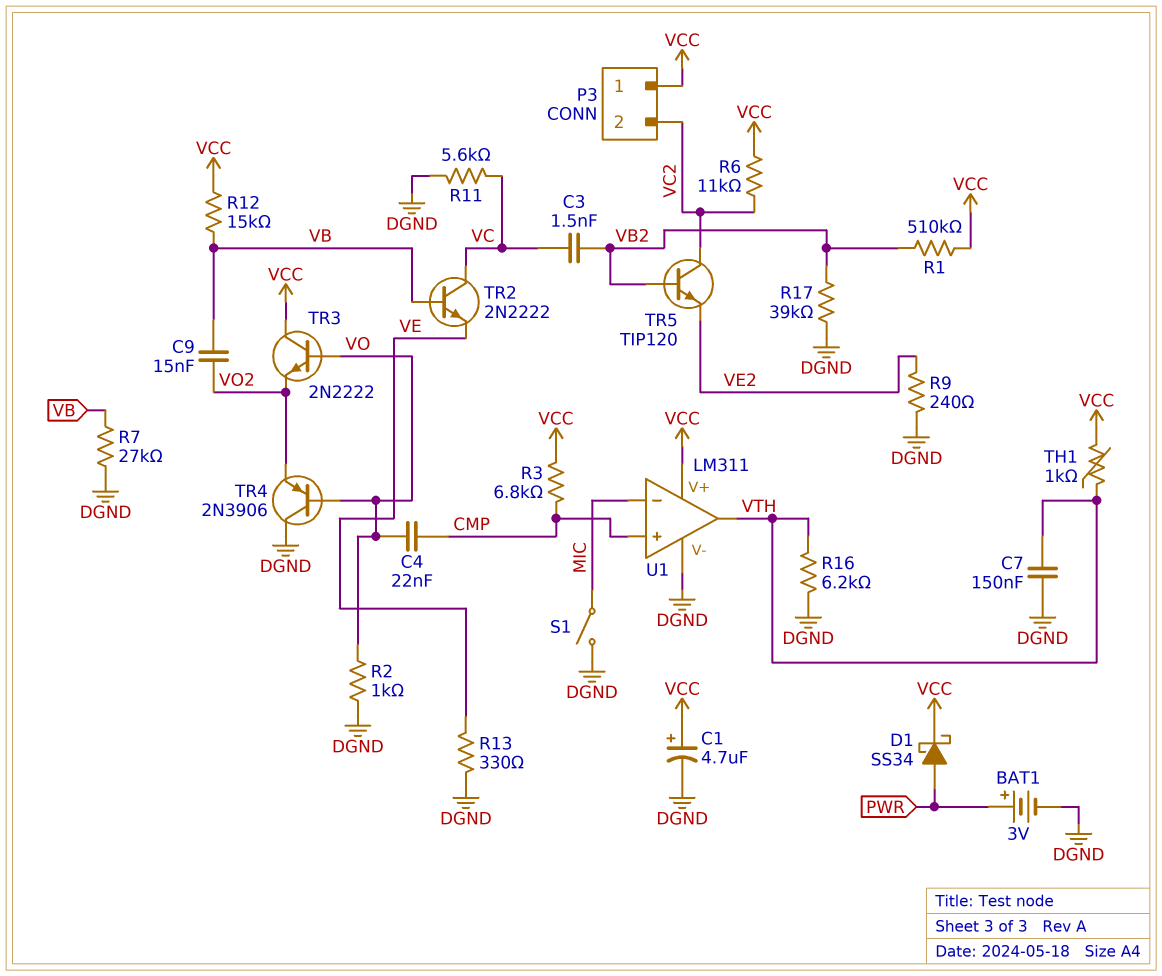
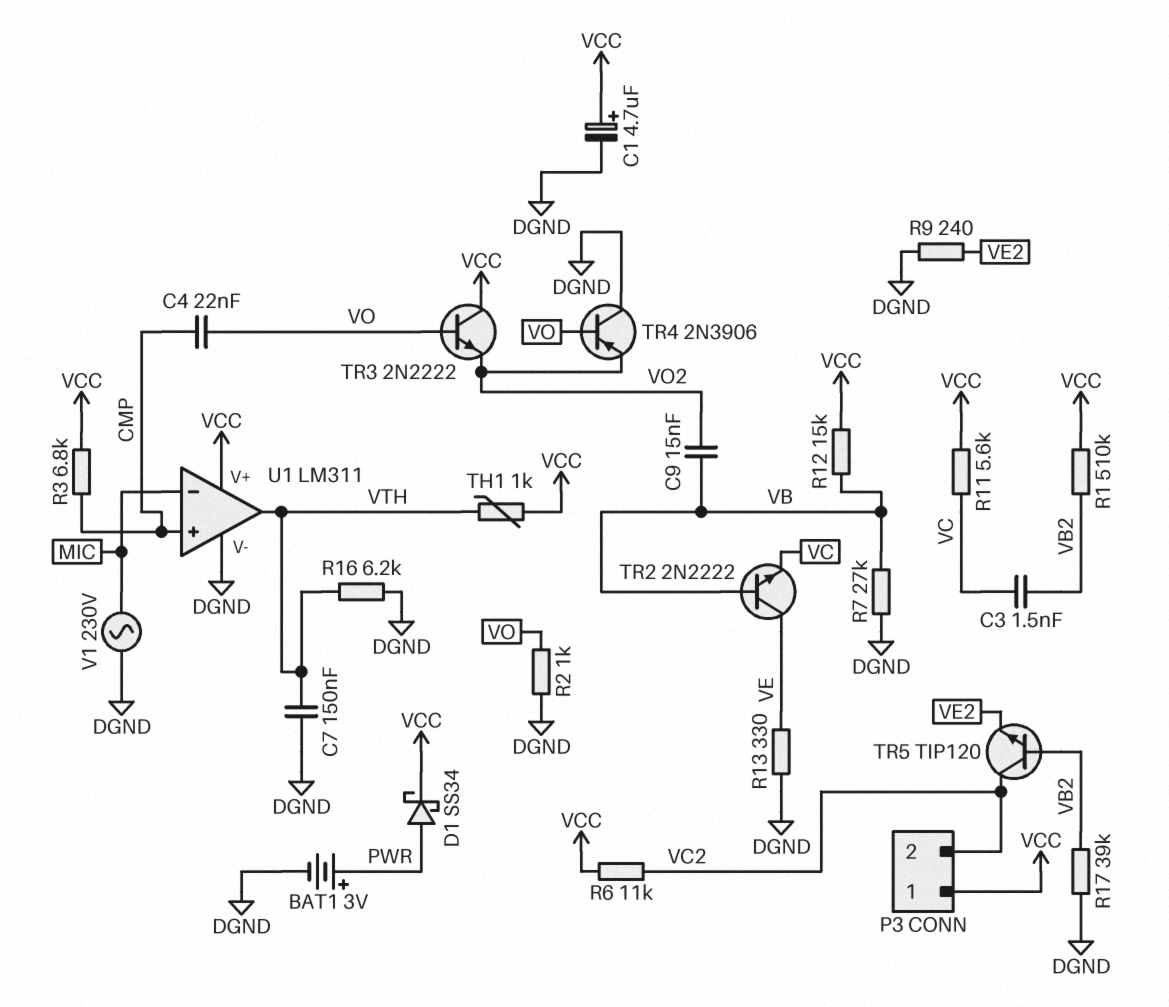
R11: 5.6k (DGND, VC) -> 5.6k (VC, VCC)
S1: switch (DGND, MIC) -> none
TR2: NPN 2N2222 (B VB, C VC, E VE) -> NPN 2N2222 (B VB, C VE, E VC)
V1: none -> AC 230V (DGND, MIC)

